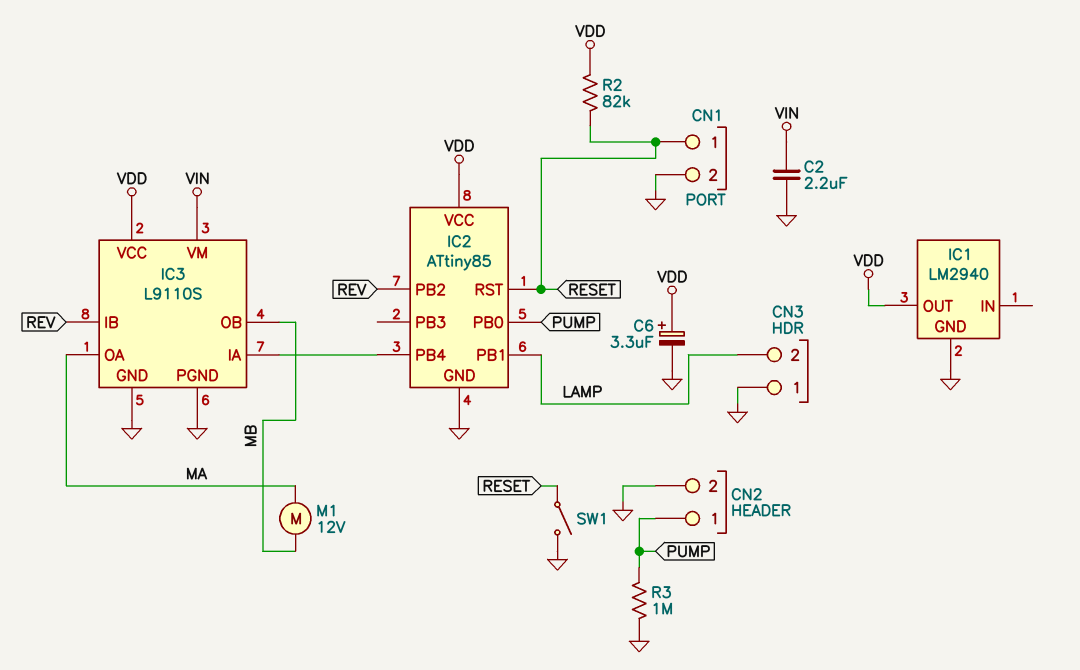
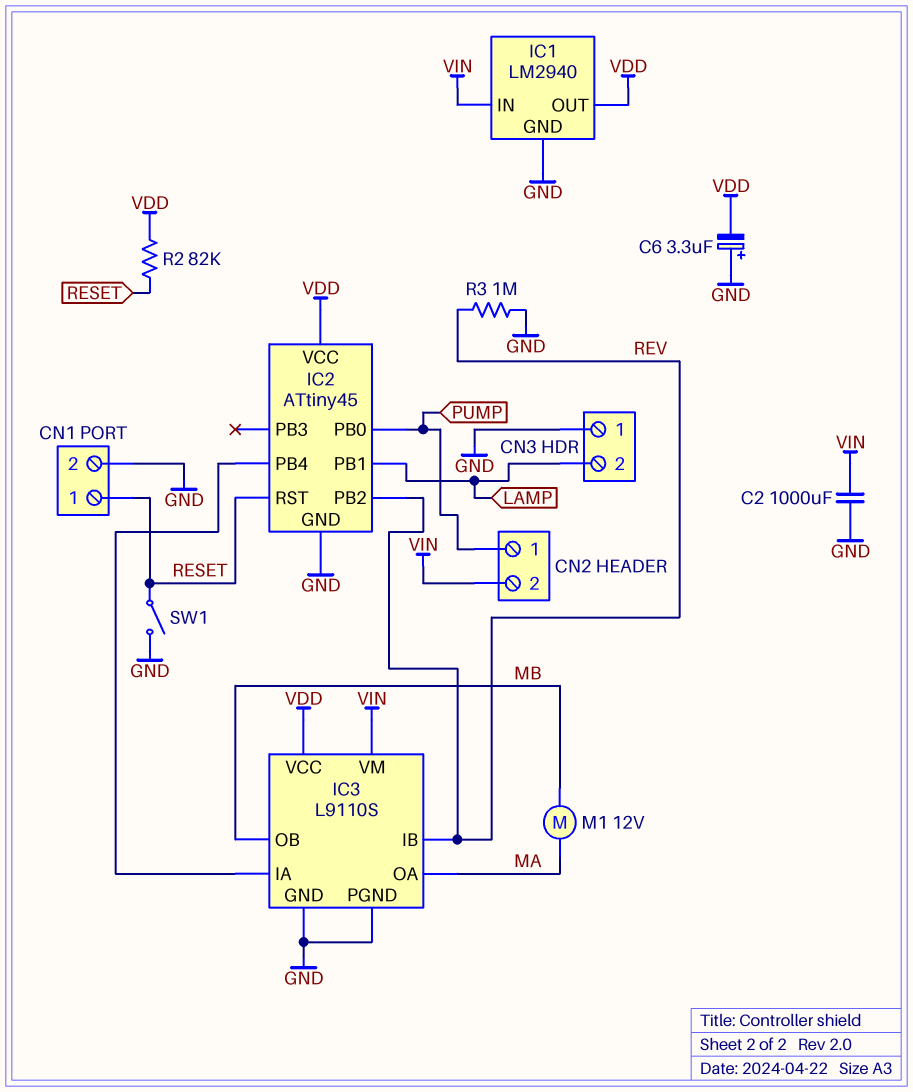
C2: 2.2uF (GND, VIN) -> 1000uF (GND, VIN)
C6: 3.3uF (plus VDD, minus GND) -> 3.3uF (plus GND, minus VDD)
CN2 pin 2: GND -> VIN
IC1 pin IN: none -> VIN
IC2: ATtiny85 -> ATtiny45
R3: 1M (GND, PUMP) -> 1M (GND, REV)

